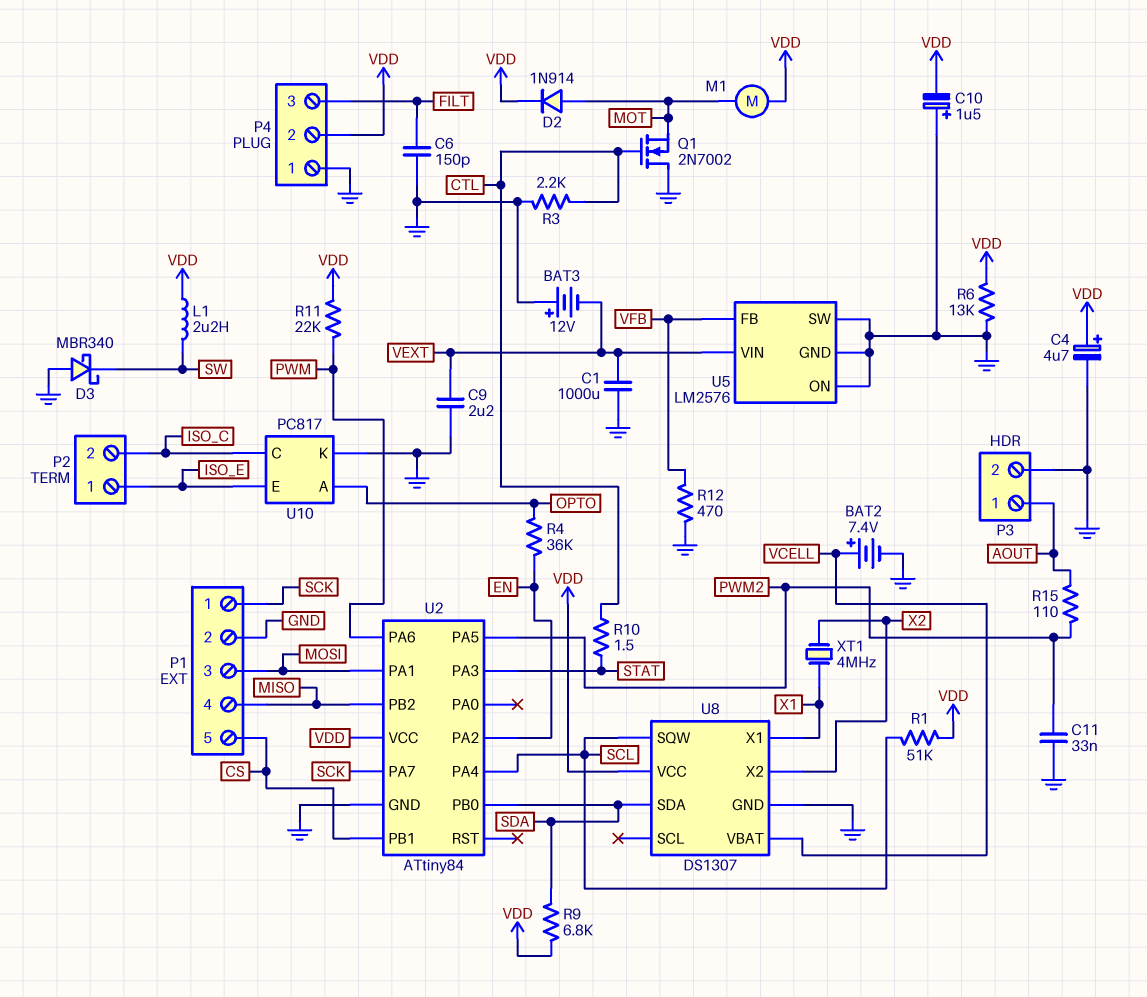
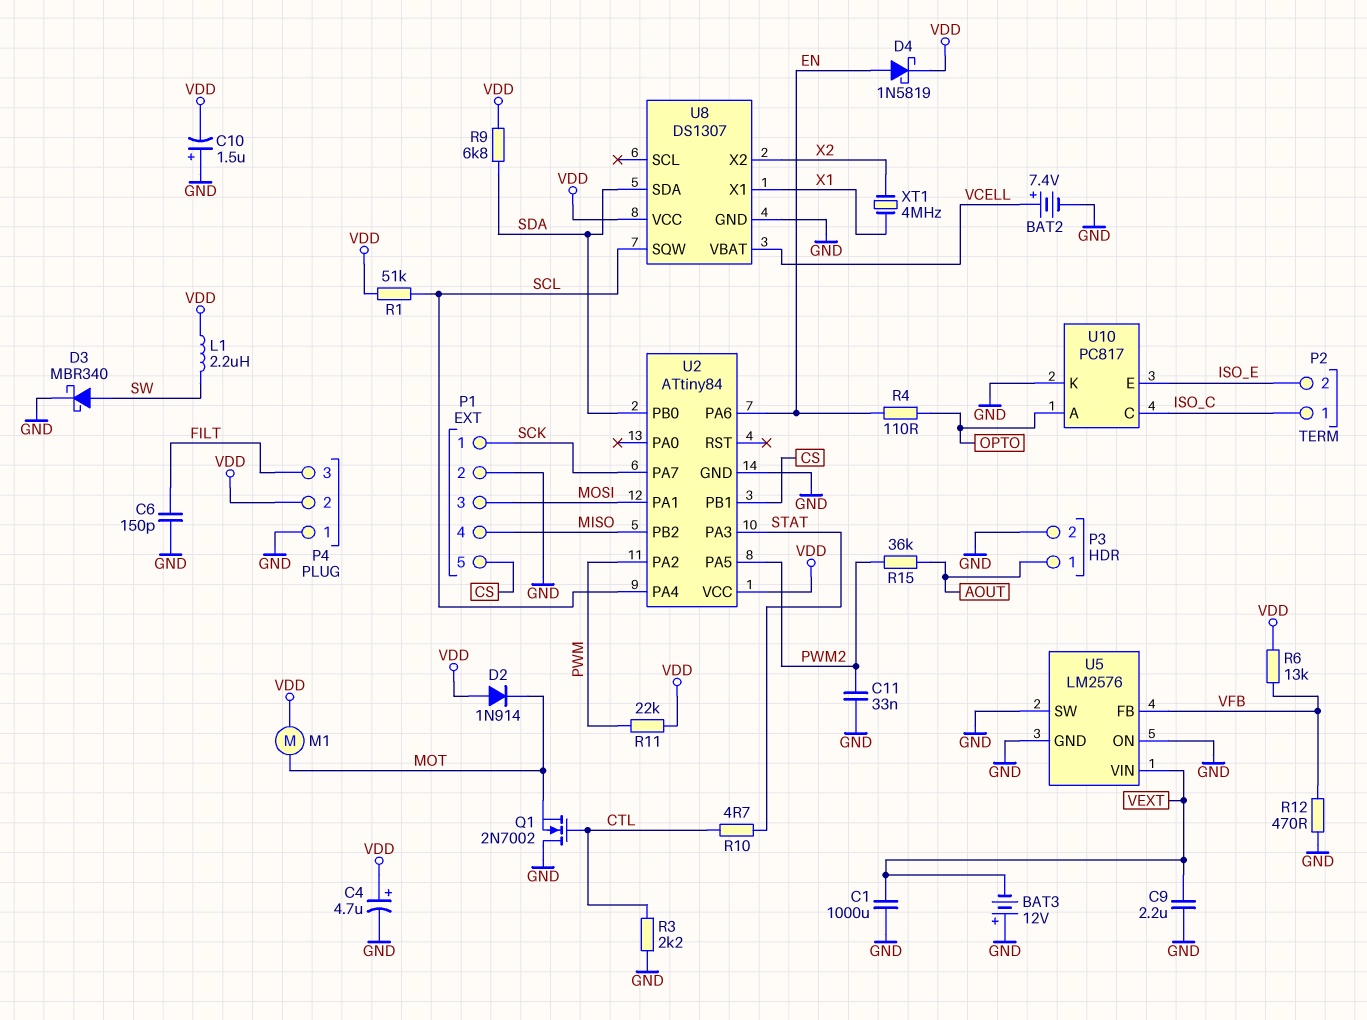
D2: diode 1N914 (A MOT, K VDD) -> diode 1N914 (A VDD, K MOT)
D3: schottky MBR340 (A GND, K SW) -> schottky MBR340 (A SW, K GND)
D4: none -> schottky 1N5819 (A EN, K VDD)
P2 pin 1: ISO_E -> ISO_C
P2 pin 2: ISO_C -> ISO_E
R4: 36k (EN, OPTO) -> 110 (EN, OPTO)
R6: 13k (GND, VDD) -> 13k (VDD, VFB)
R10: 1.5 (CTL, STAT) -> 4.7 (CTL, STAT)
R15: 110 (AOUT, PWM2) -> 36k (AOUT, PWM2)
U2 pin PA2: EN -> PWM
U2 pin PA6: PWM -> EN

